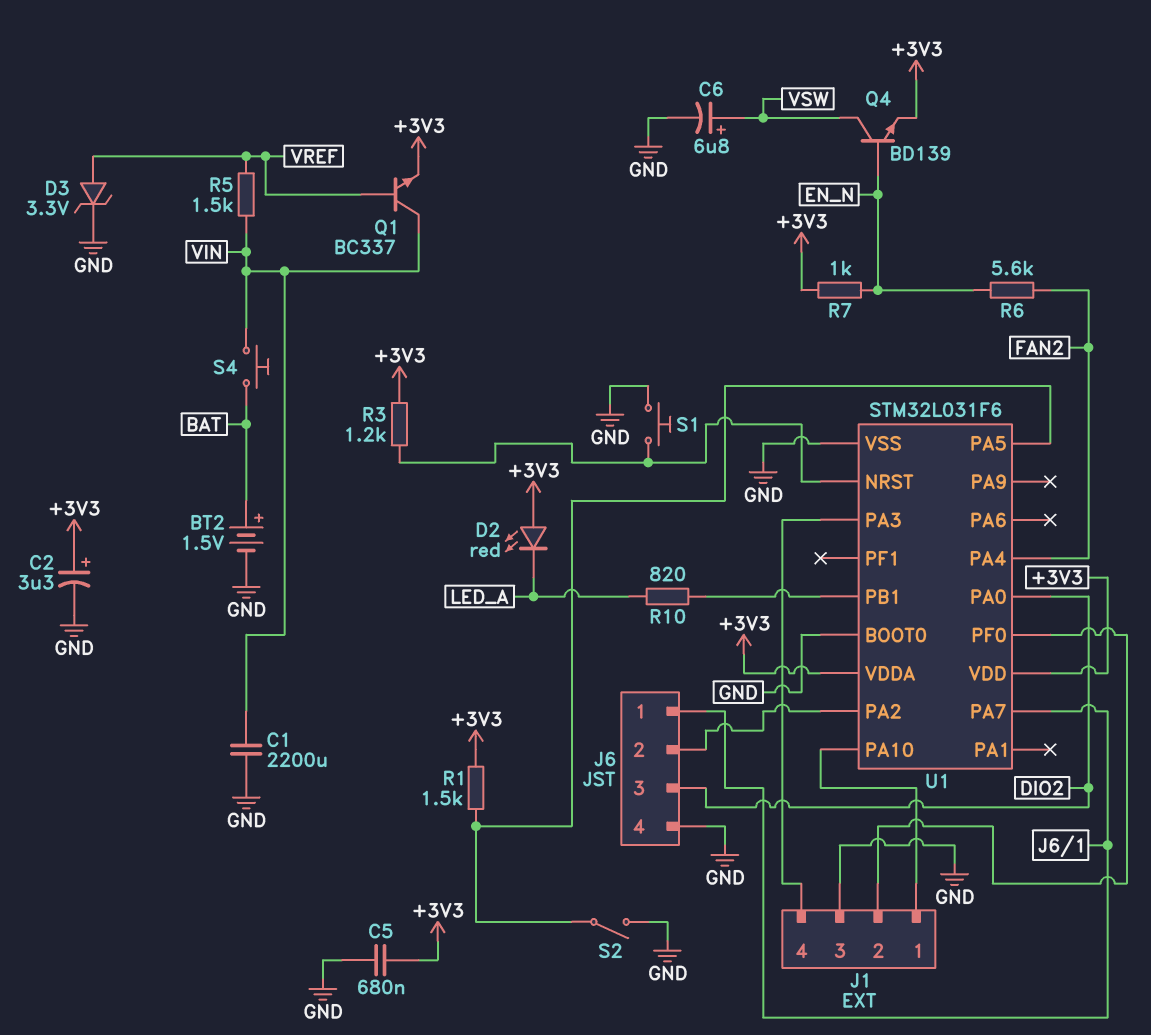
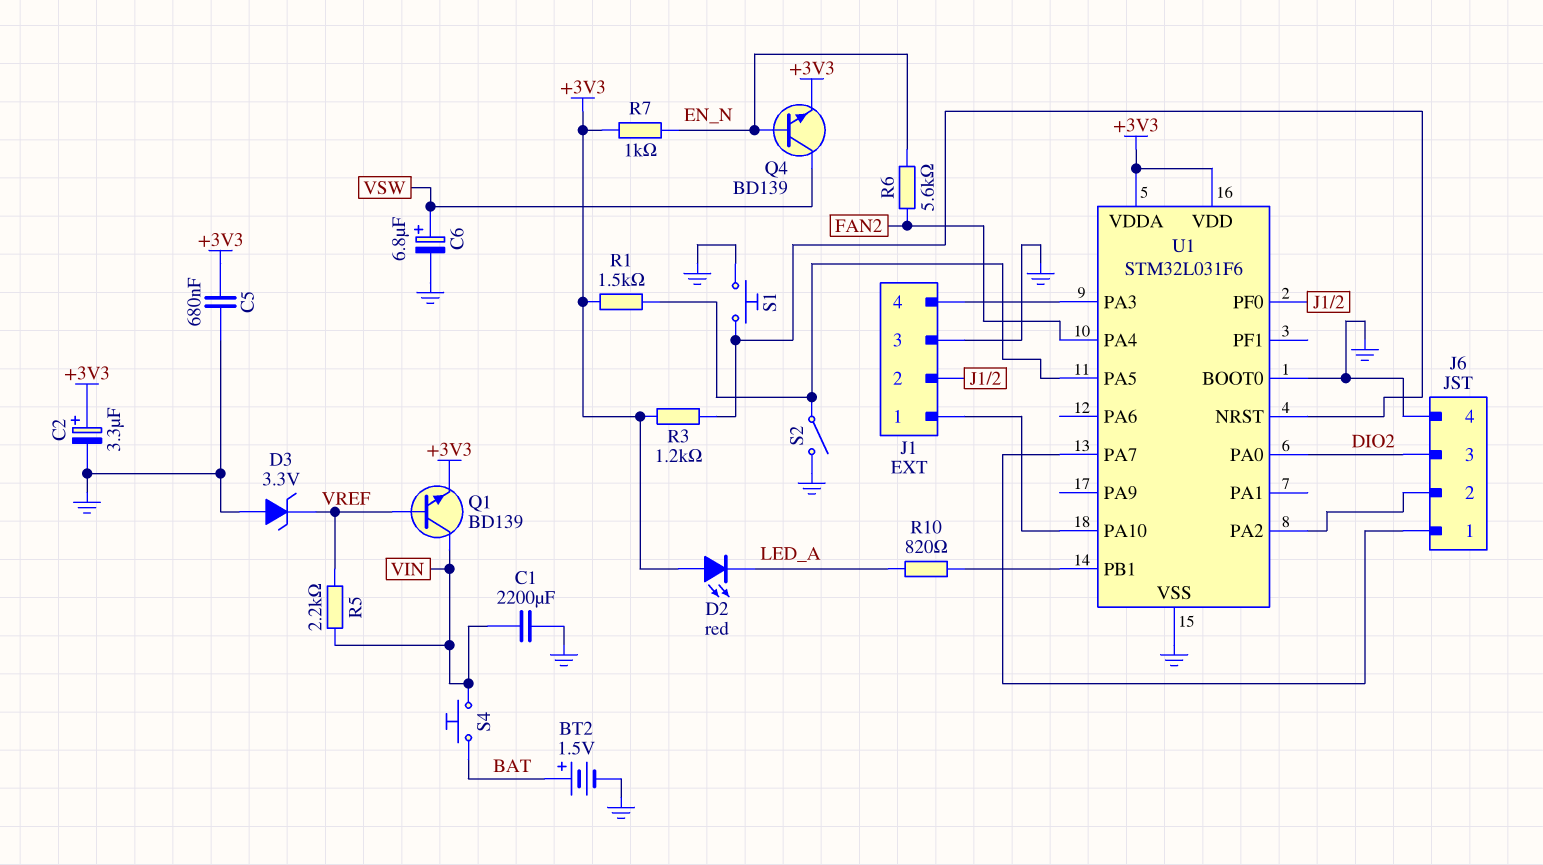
D3: zener 3.3V (A VREF, K GND) -> zener 3.3V (A GND, K VREF)
Q1: NPN BC337 (B VREF, C VIN, E +3V3) -> NPN BD139 (B VREF, C VIN, E +3V3)
R5: 1.5k (VIN, VREF) -> 2.2k (VIN, VREF)

